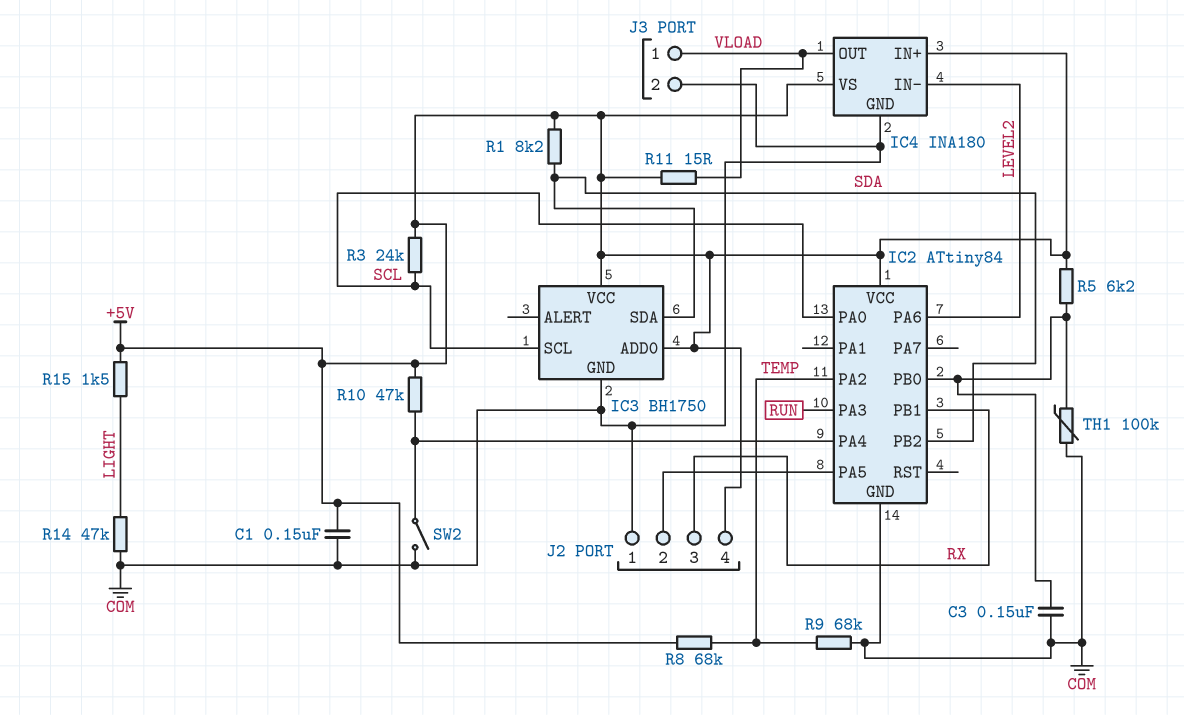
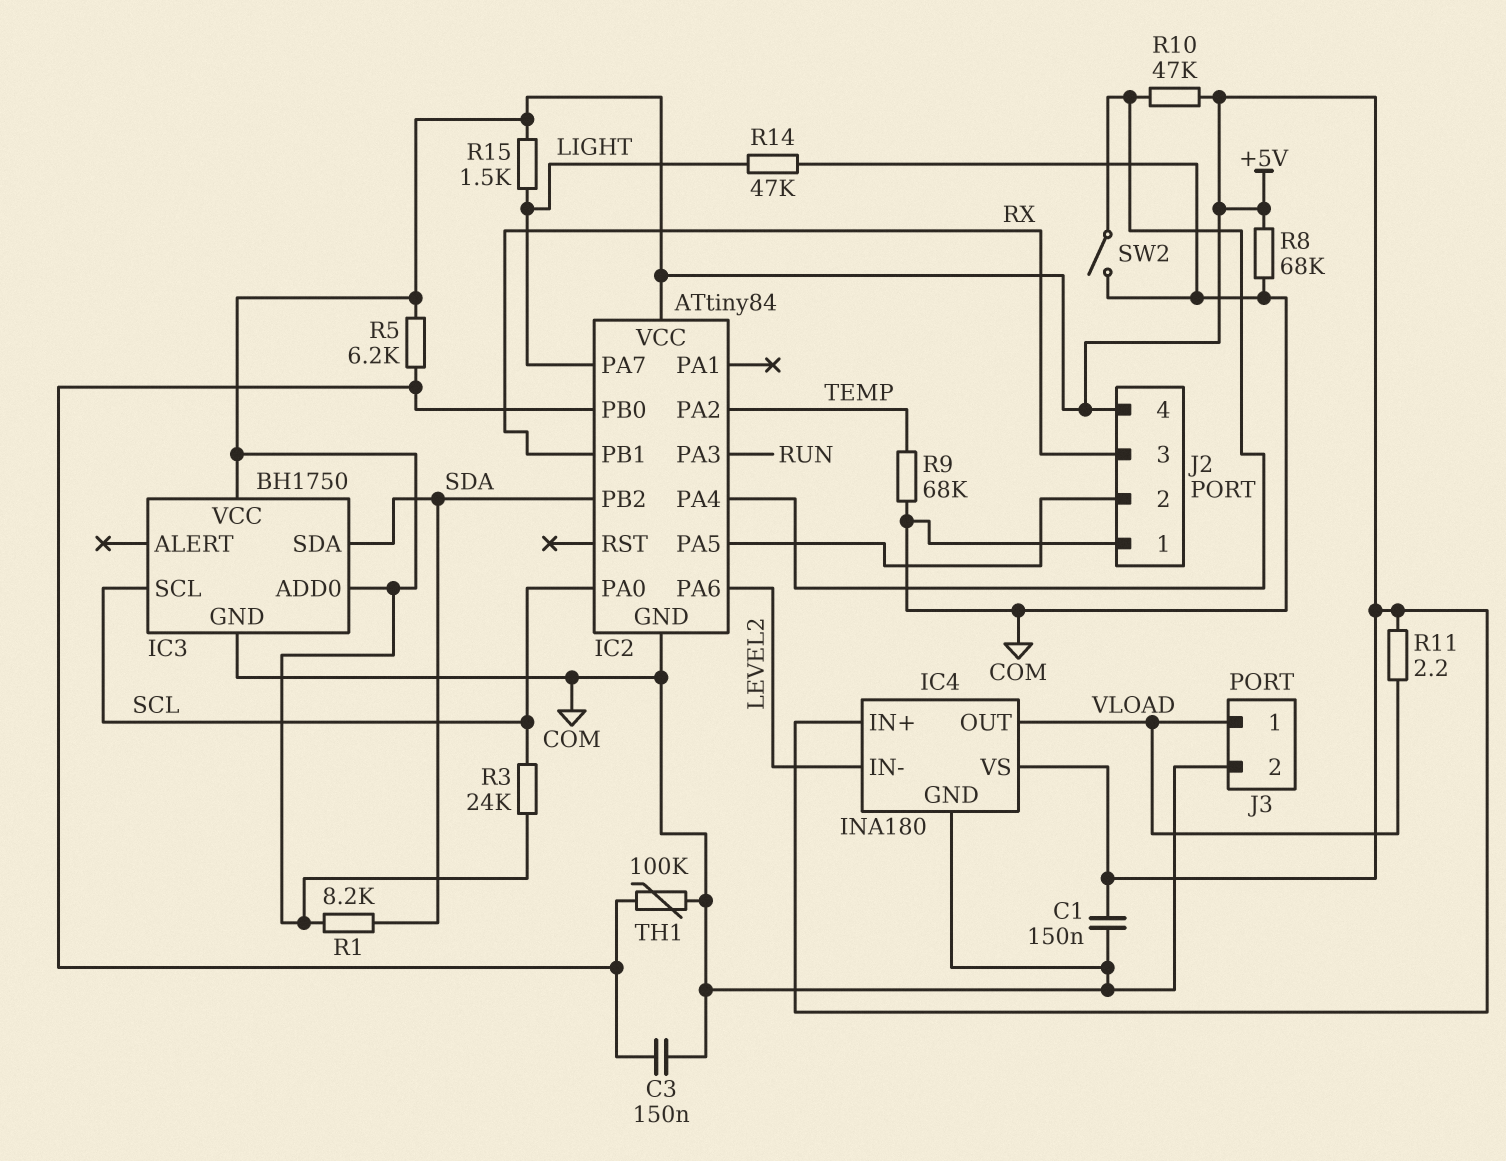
IC2 pin PA7: none -> LIGHT
R8: 68k (+5V, TEMP) -> 68k (+5V, COM)
R11: 15 (+5V, VLOAD) -> 2.2 (+5V, VLOAD)

